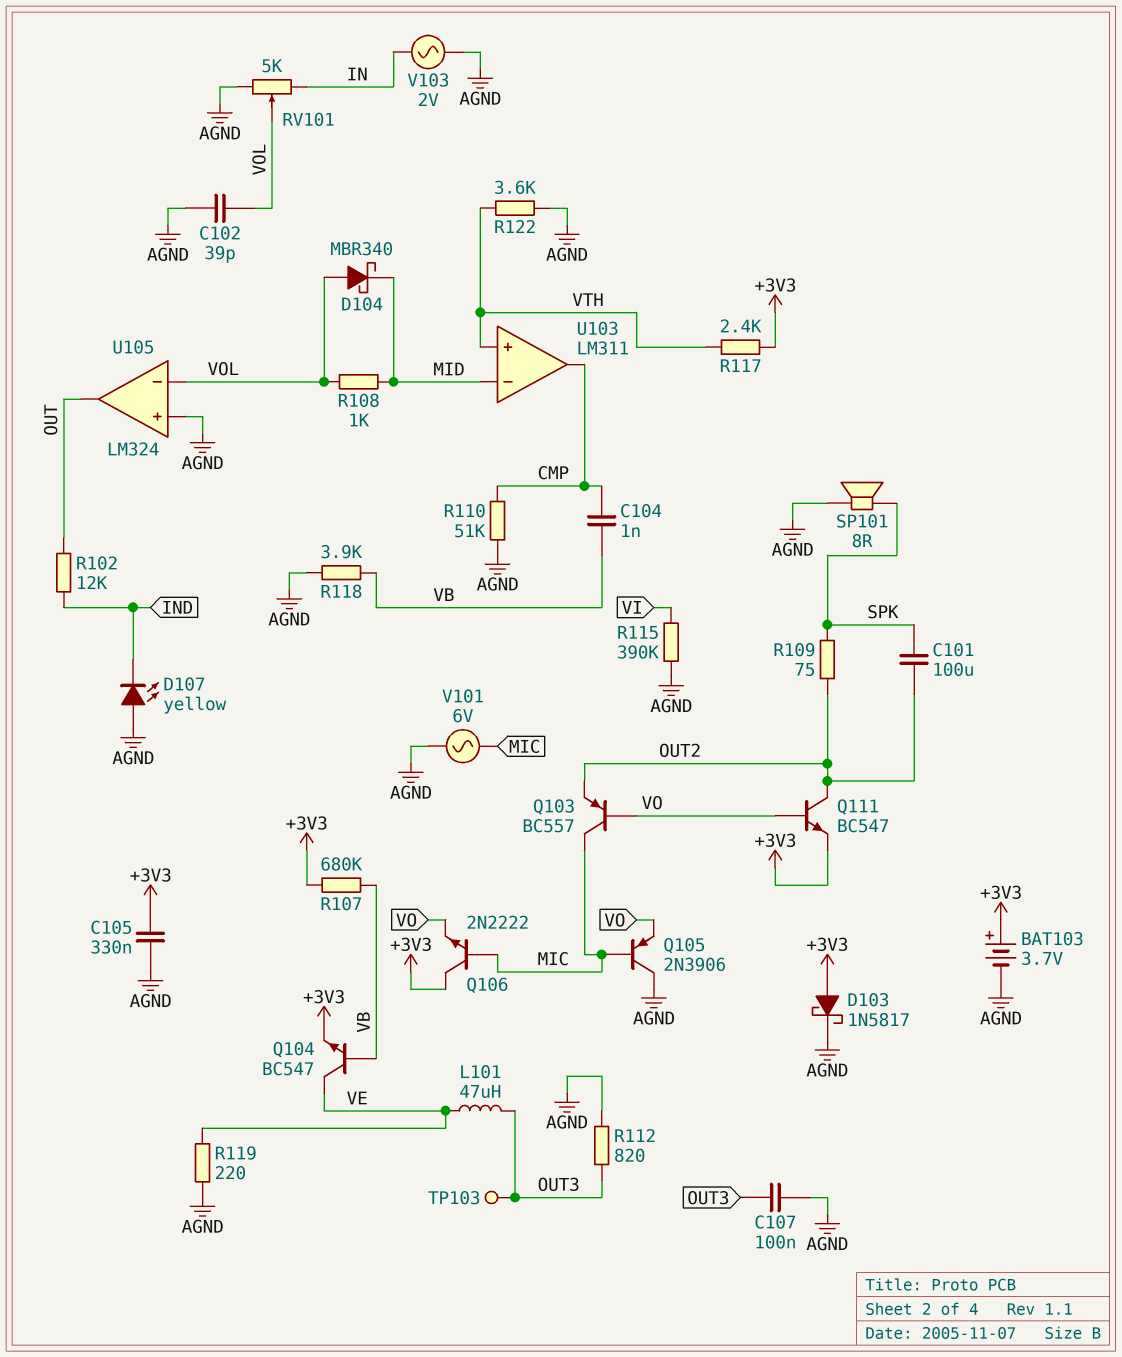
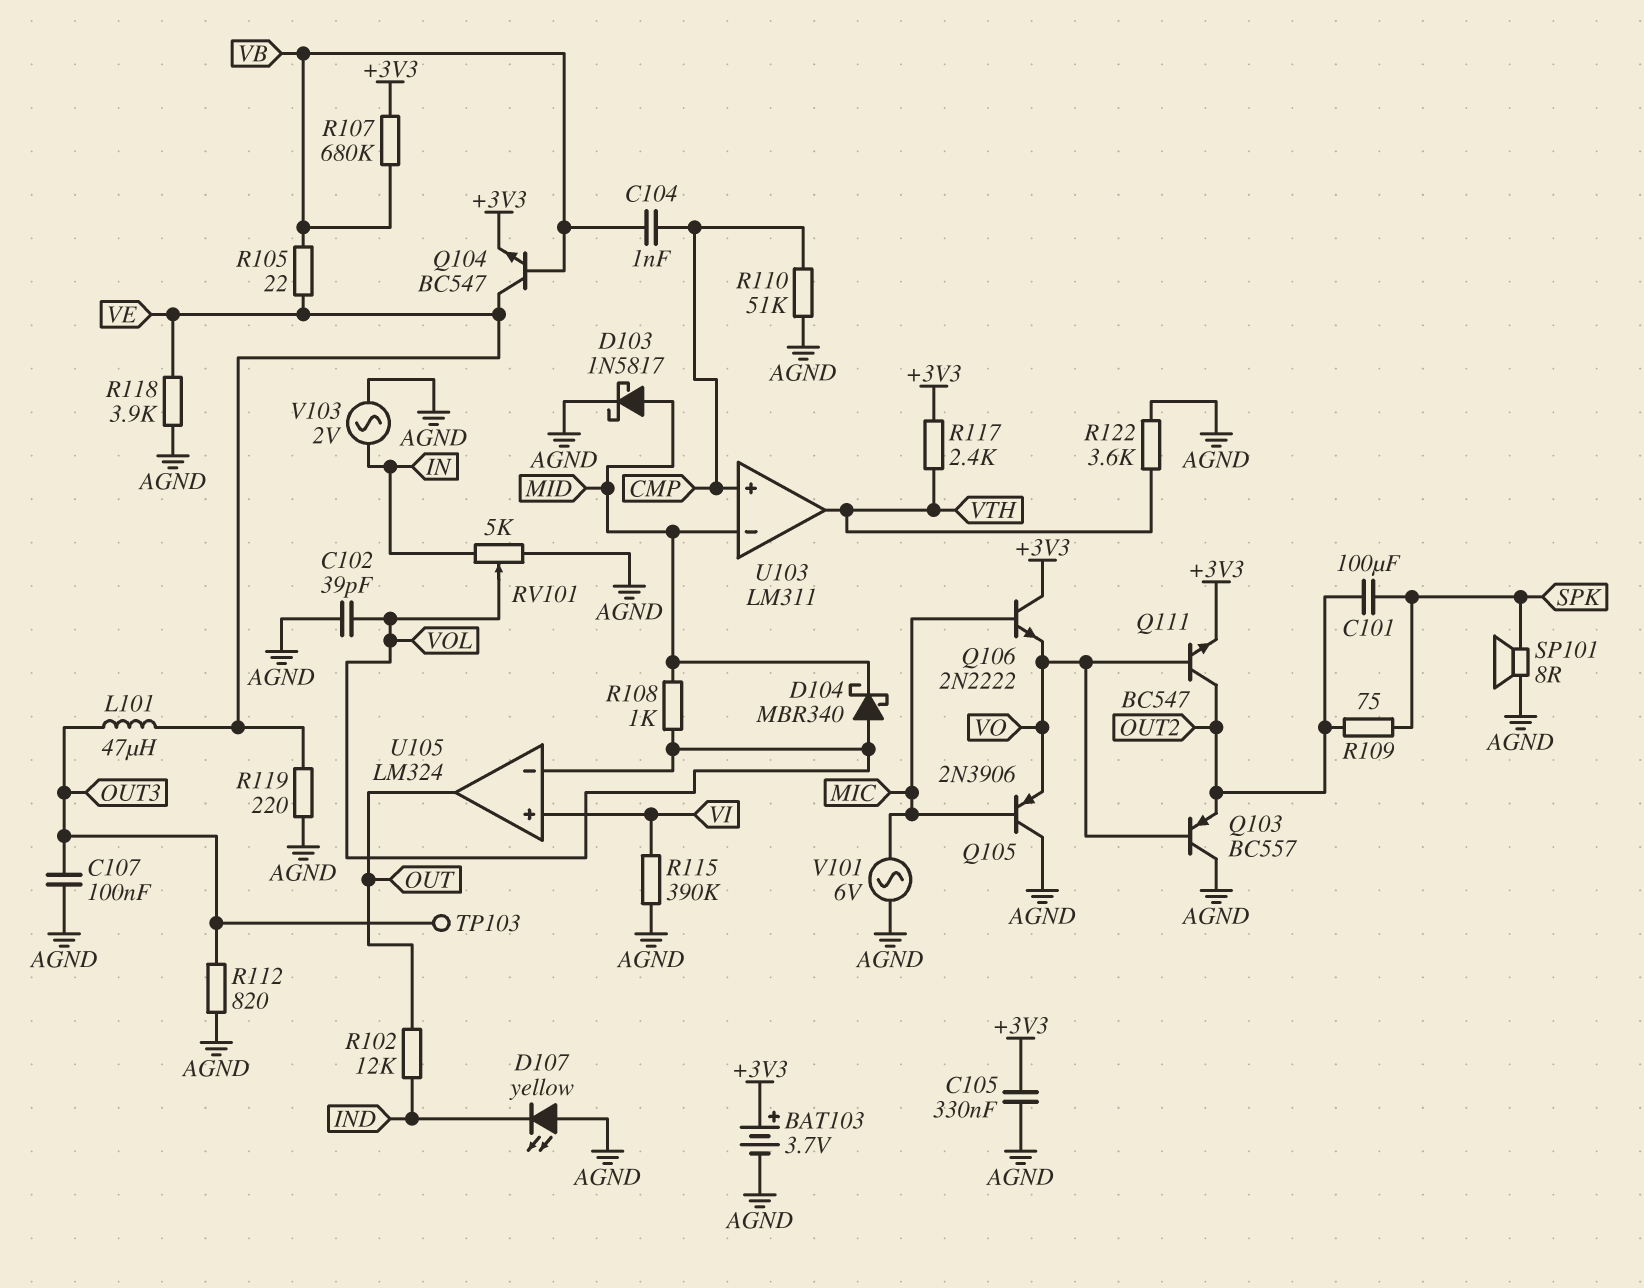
D103: schottky 1N5817 (A +3V3, K AGND) -> schottky 1N5817 (A MID, K AGND)
Q103: PNP BC557 (B VO, C MIC, E OUT2) -> PNP BC557 (B VO, C AGND, E OUT2)
R105: none -> 22 (VB, VE)
R118: 3.9k (AGND, VB) -> 3.9k (AGND, VE)
U103 pin in+: VTH -> CMP
U103 pin out: CMP -> VTH
U105 pin in+: AGND -> VI

